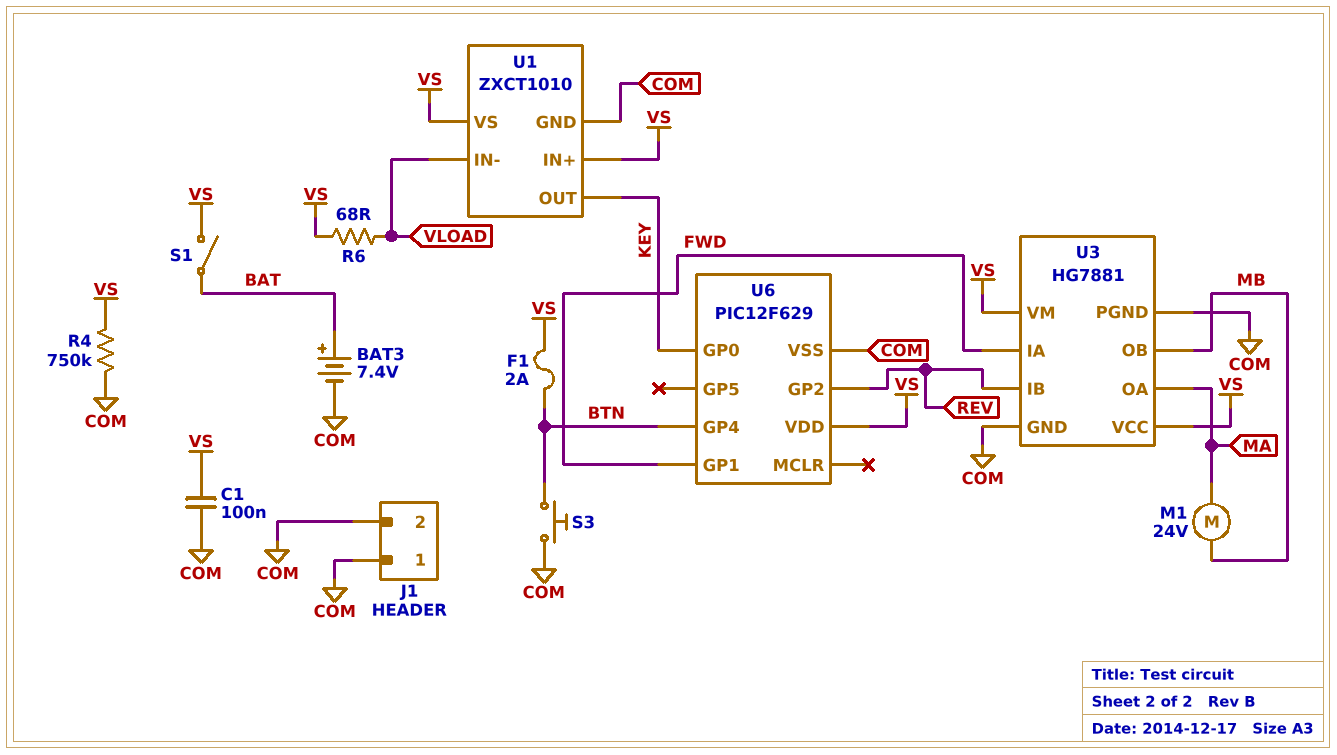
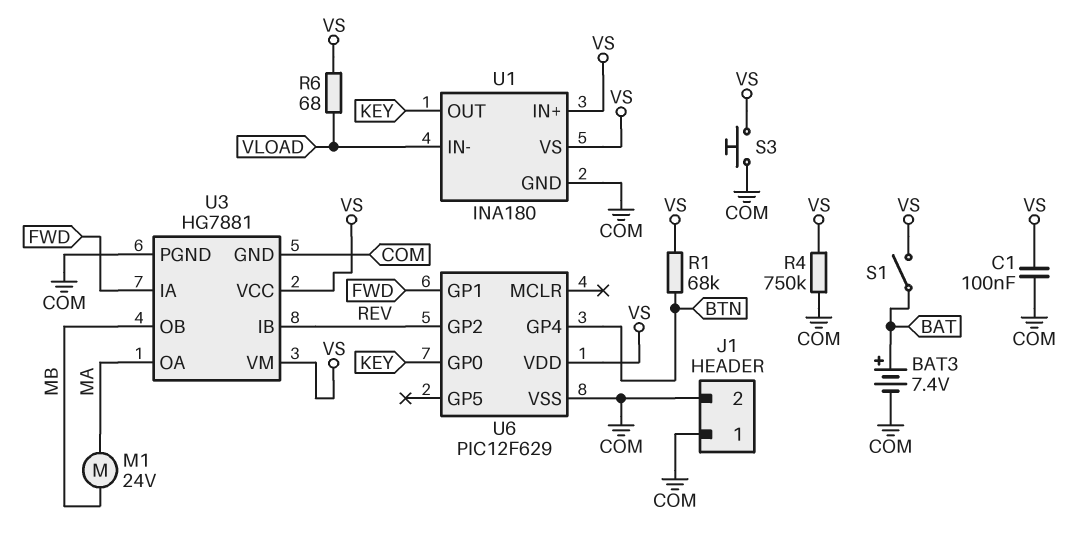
F1: 2A (BTN, VS) -> none
R1: none -> 68k (BTN, VS)
S3: button (BTN, COM) -> button (COM, VS)
U1: ZXCT1010 -> INA180

